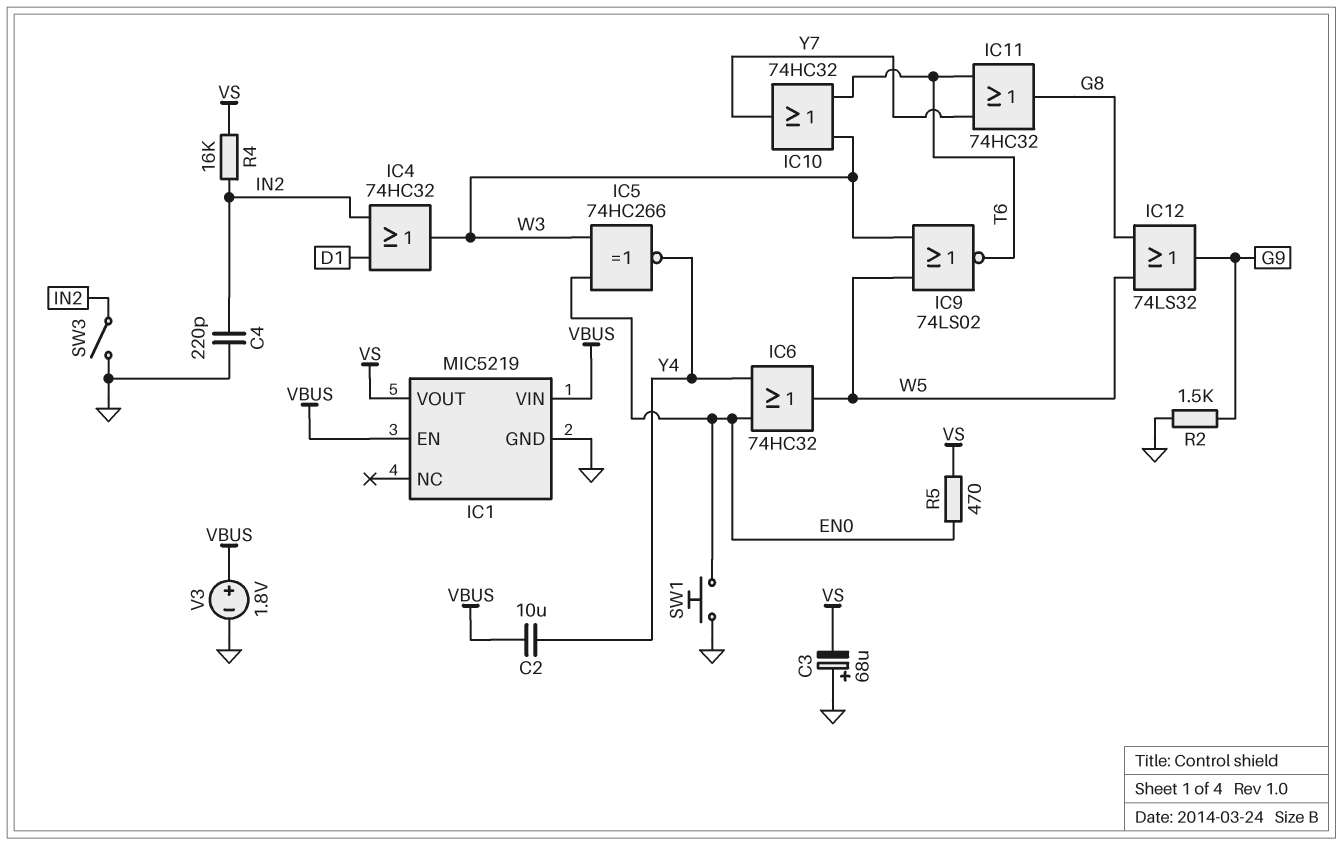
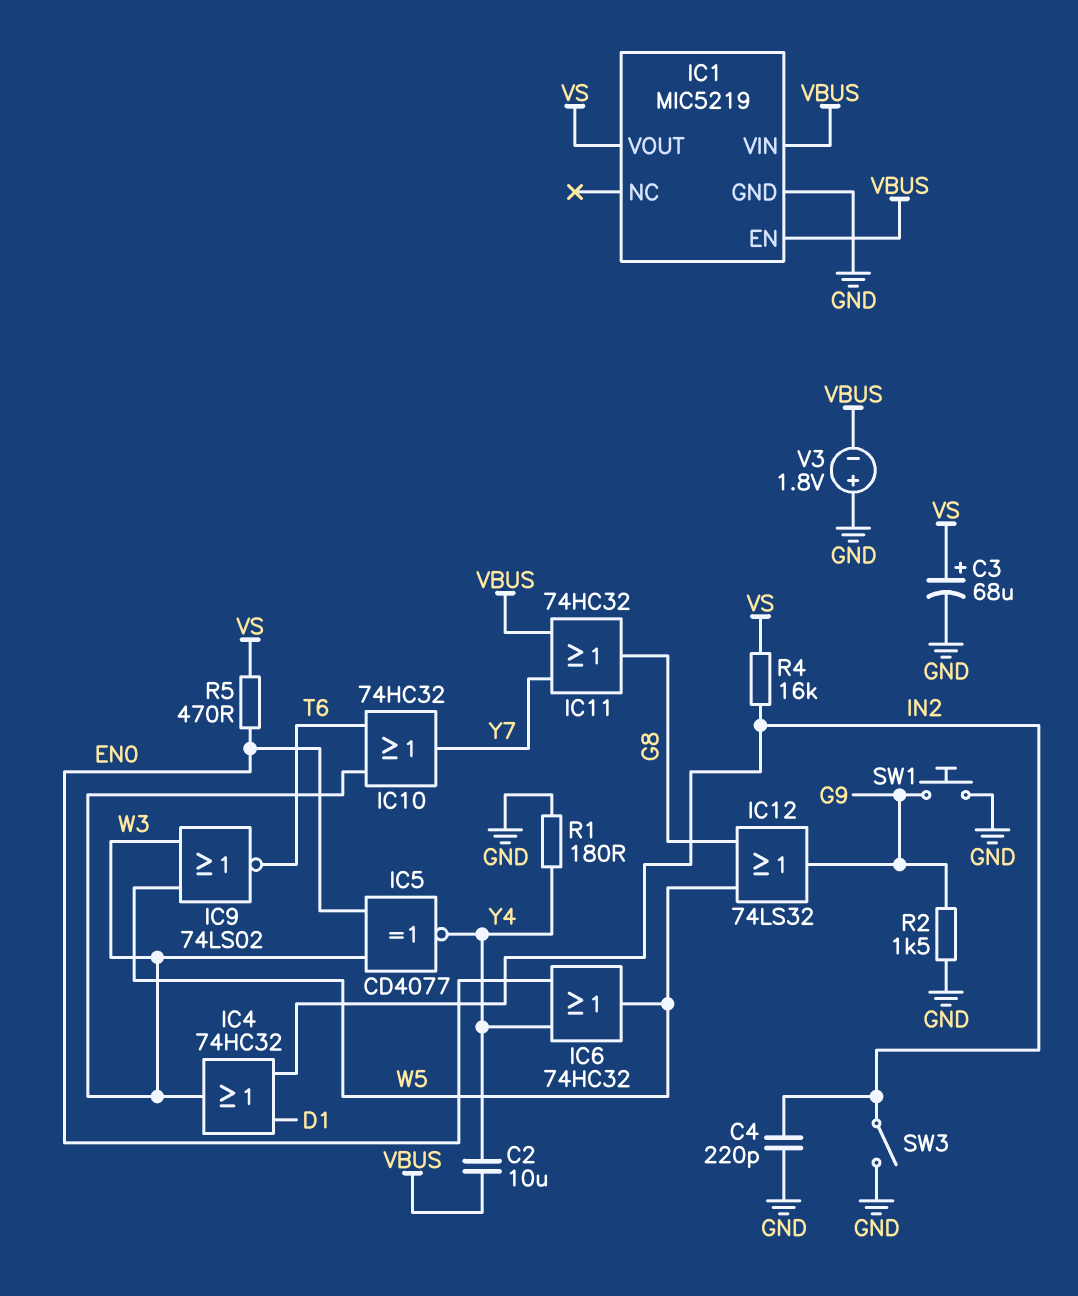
C3: 68uF (plus GND, minus VS) -> 68uF (plus VS, minus GND)
IC5: XNOR 74HC266 (in EN0, in W3, out Y4) -> XNOR CD4077 (in EN0, in W3, out Y4)
IC11: OR 74HC32 (in T6, in Y7, out G8) -> OR 74HC32 (in VBUS, in Y7, out G8)
R1: none -> 180 (GND, Y4)
SW1: button (EN0, GND) -> button (G9, GND)
V3: 1.8V (plus VBUS, minus GND) -> 1.8V (plus GND, minus VBUS)

